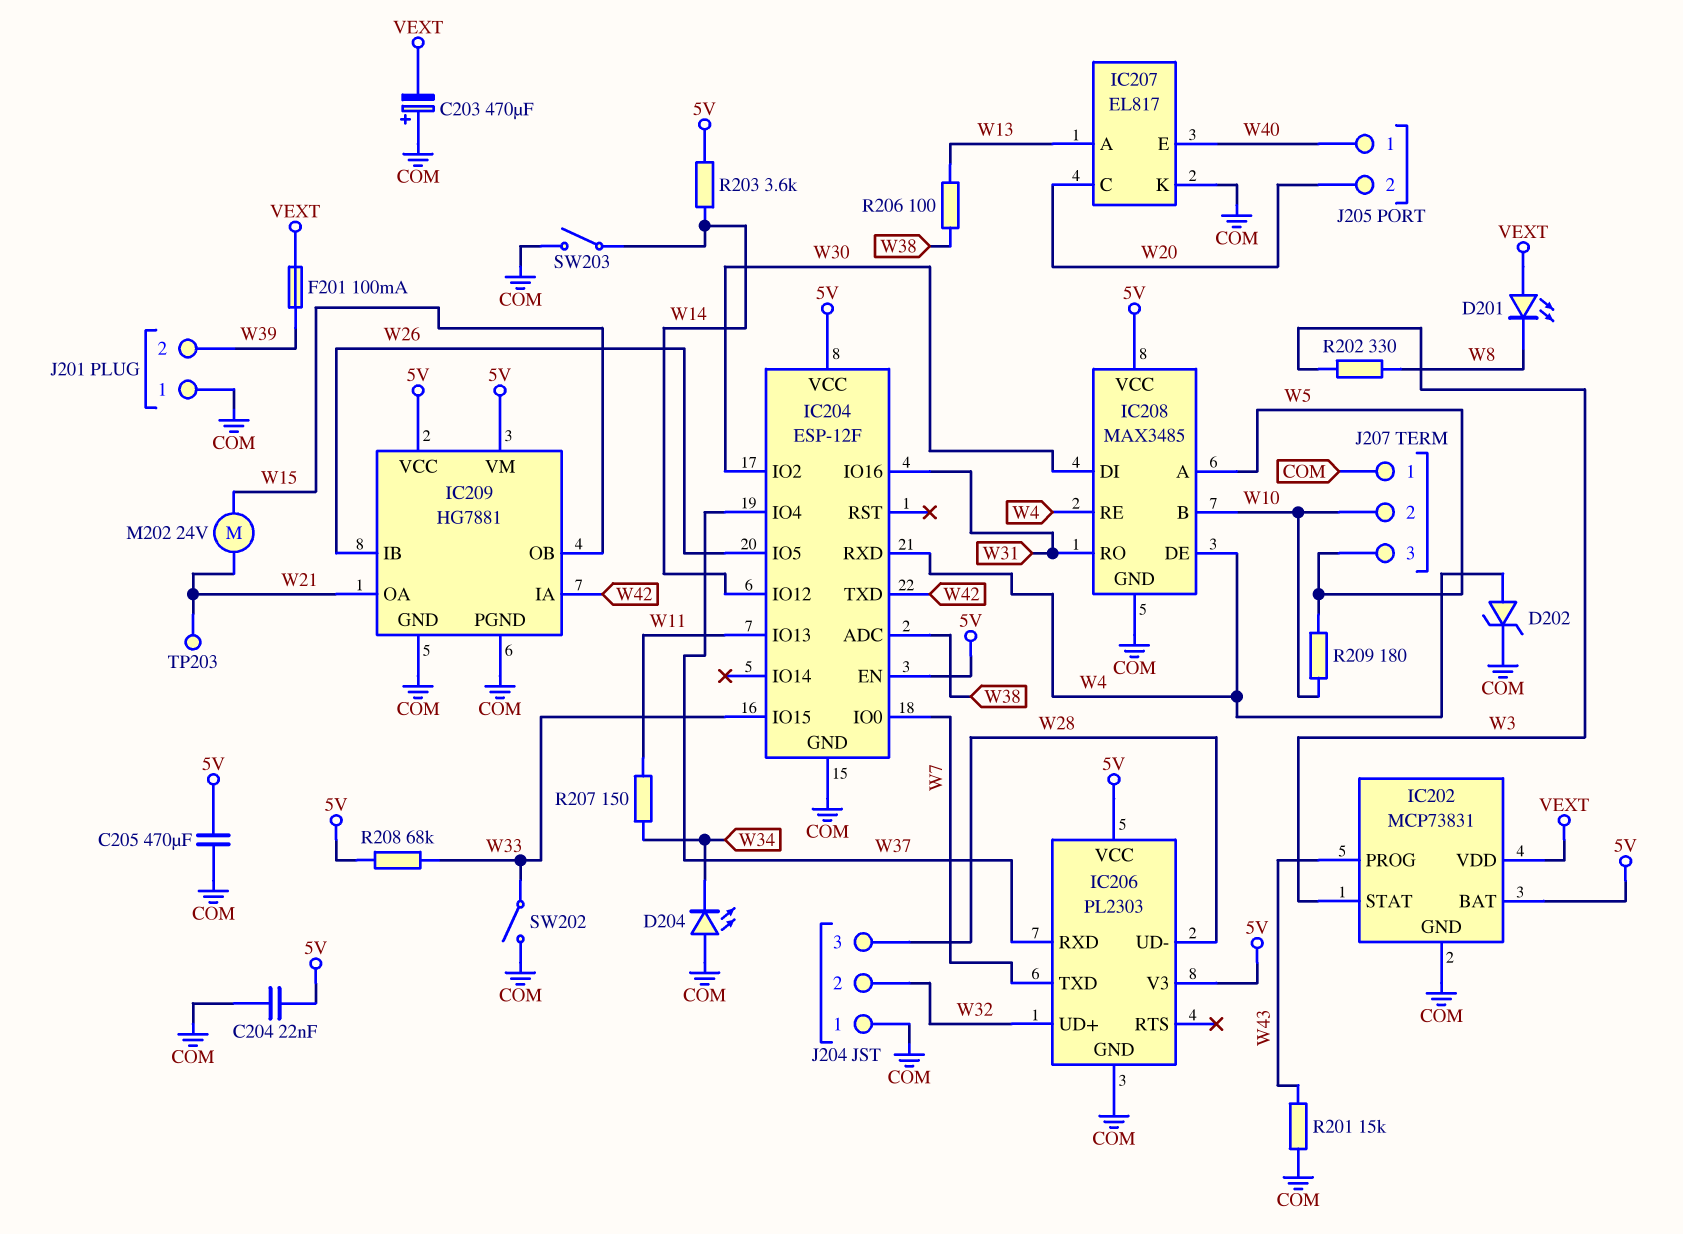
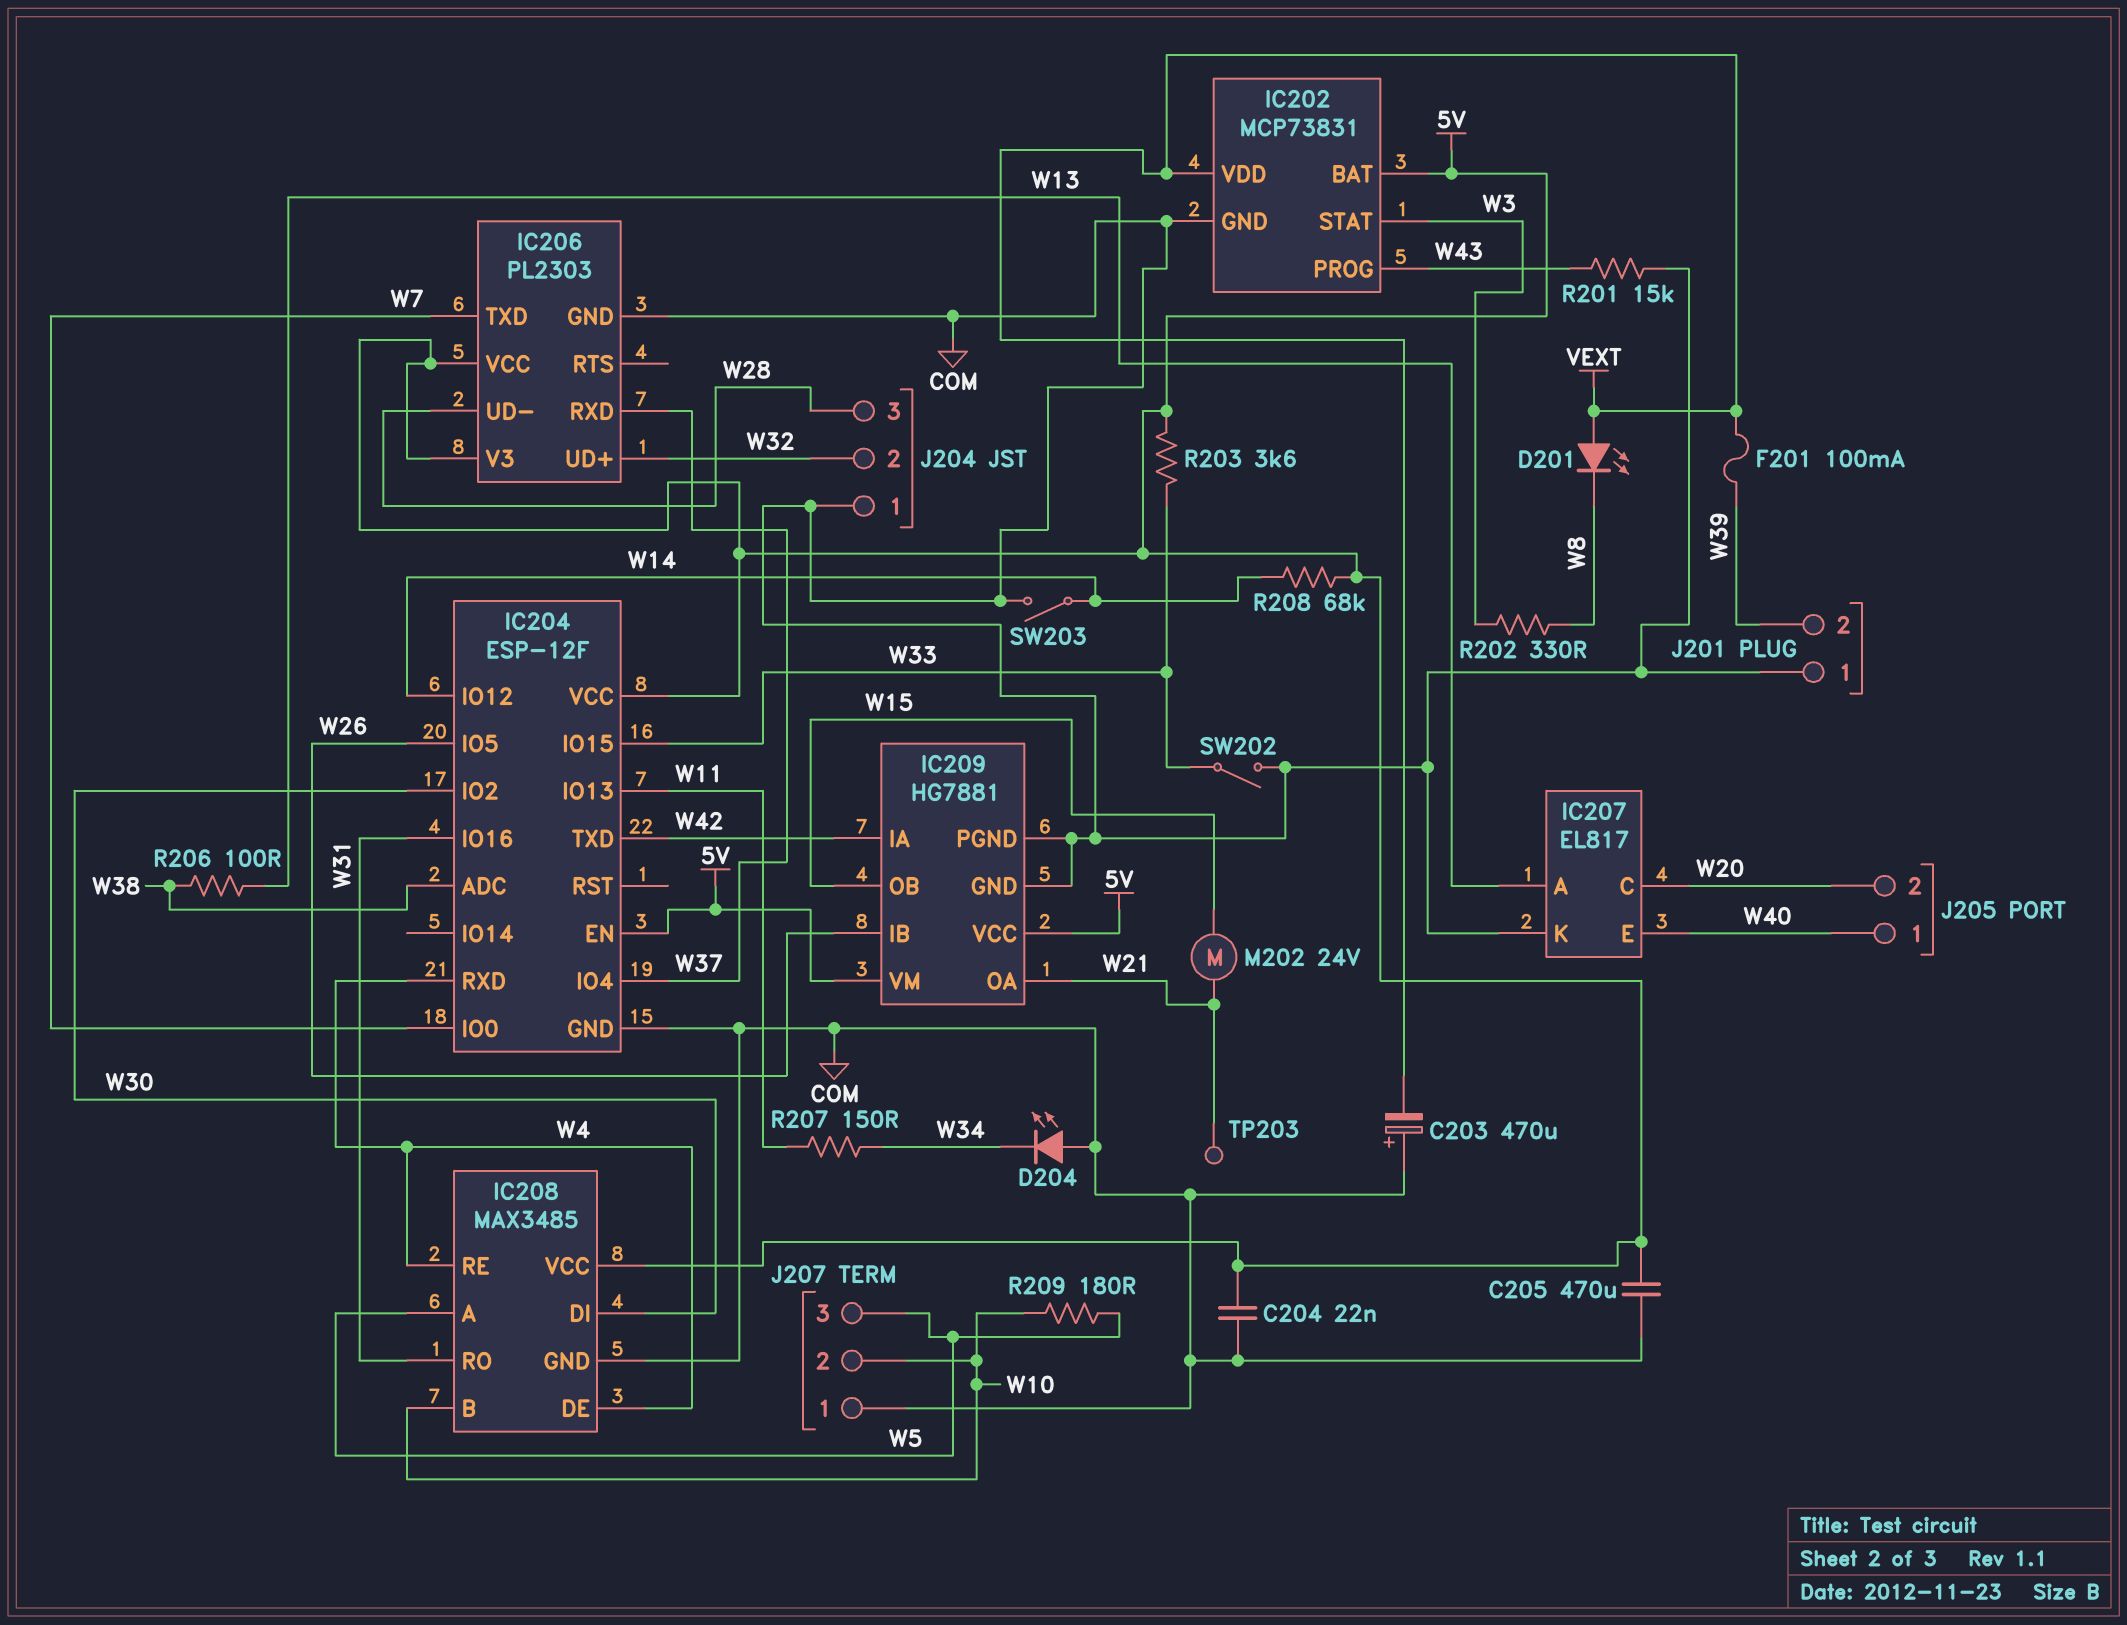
D202: zener (A W4, K COM) -> none
R203: 3.6k (5V, W14) -> 3.6k (5V, W33)
R208: 68k (5V, W33) -> 68k (5V, W14)

